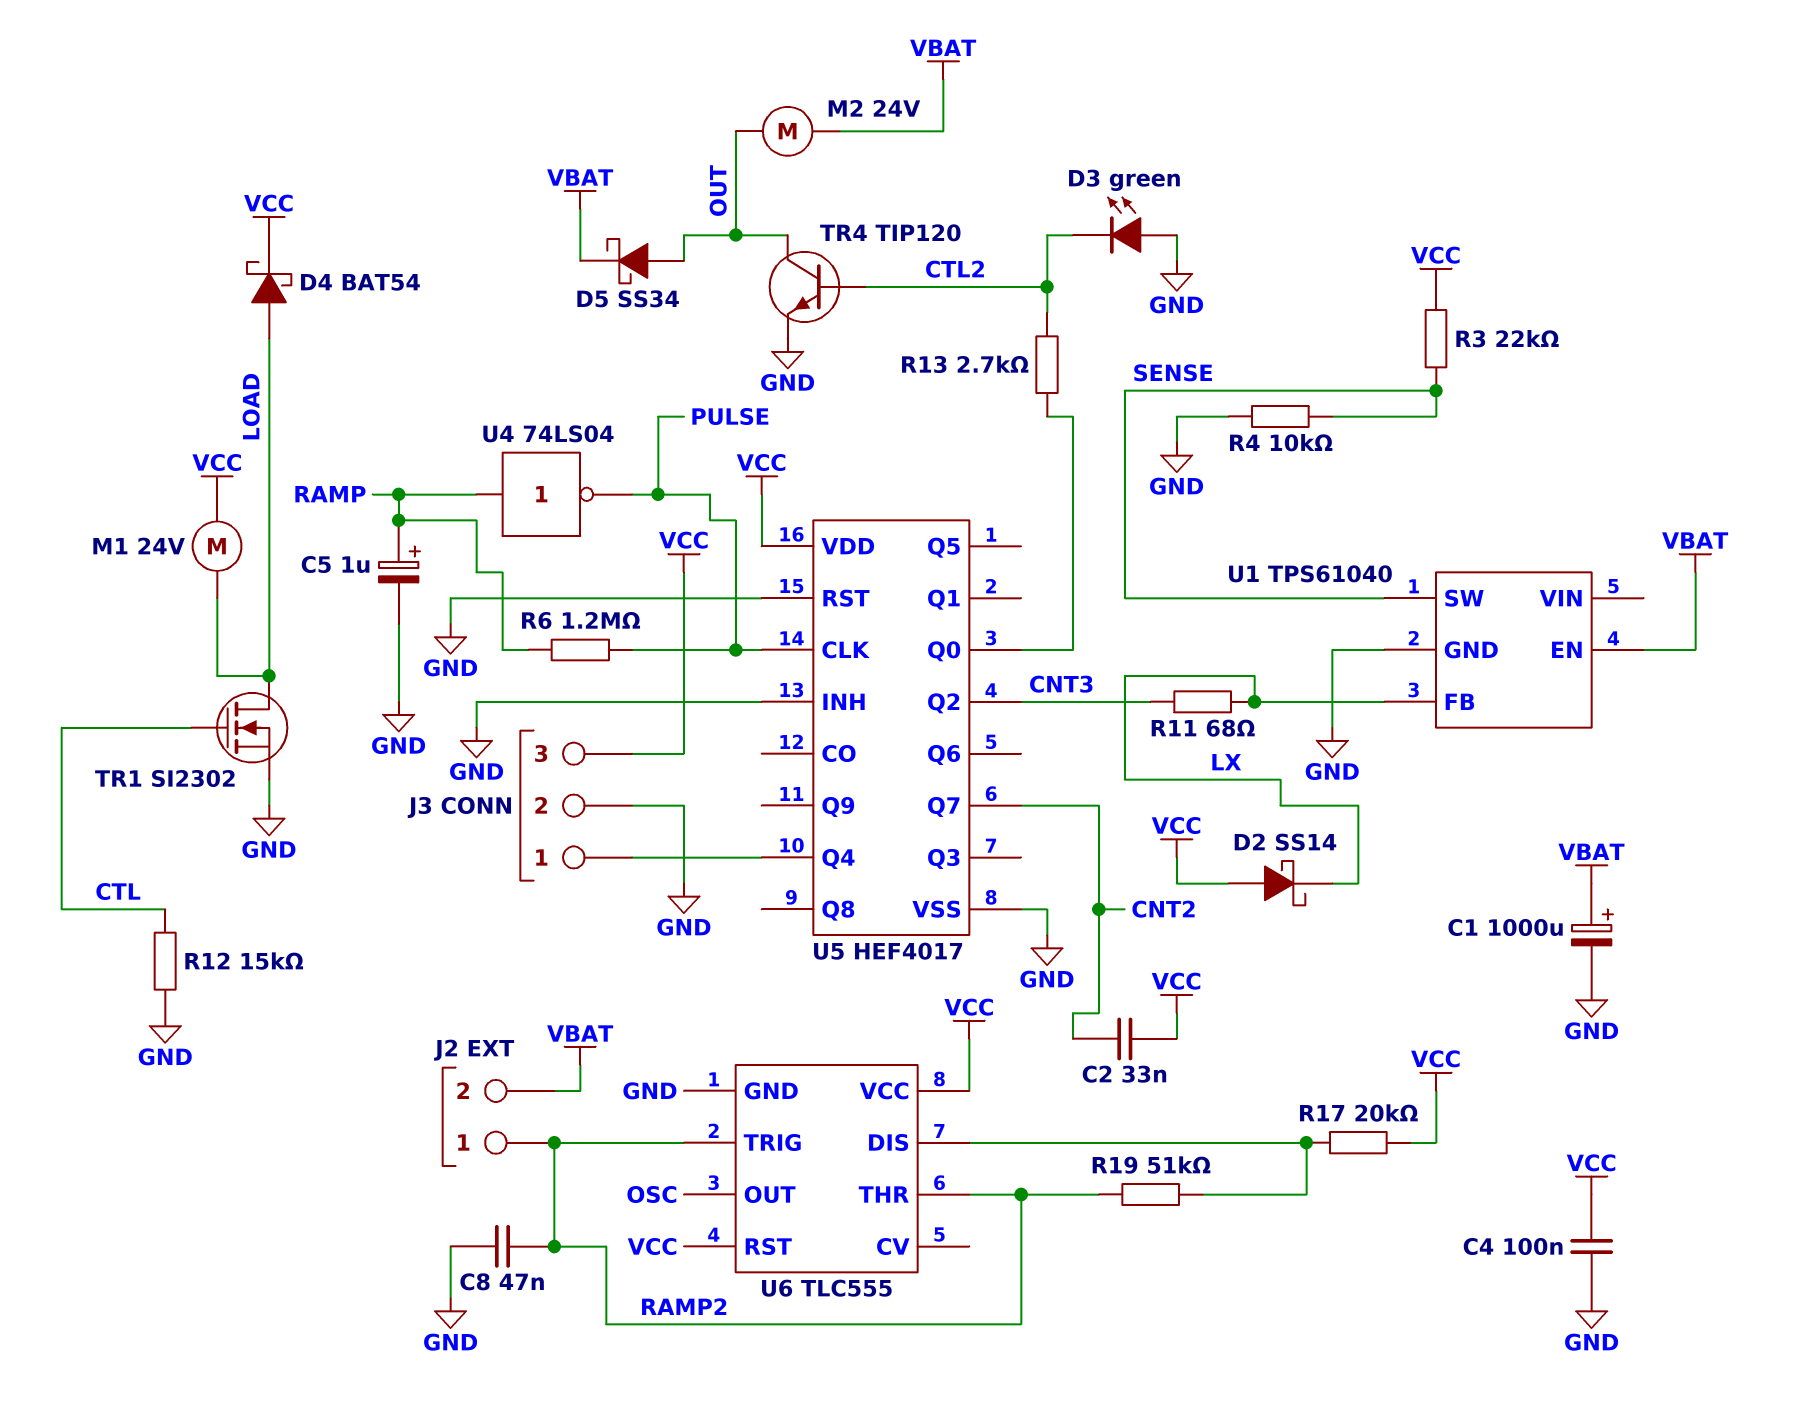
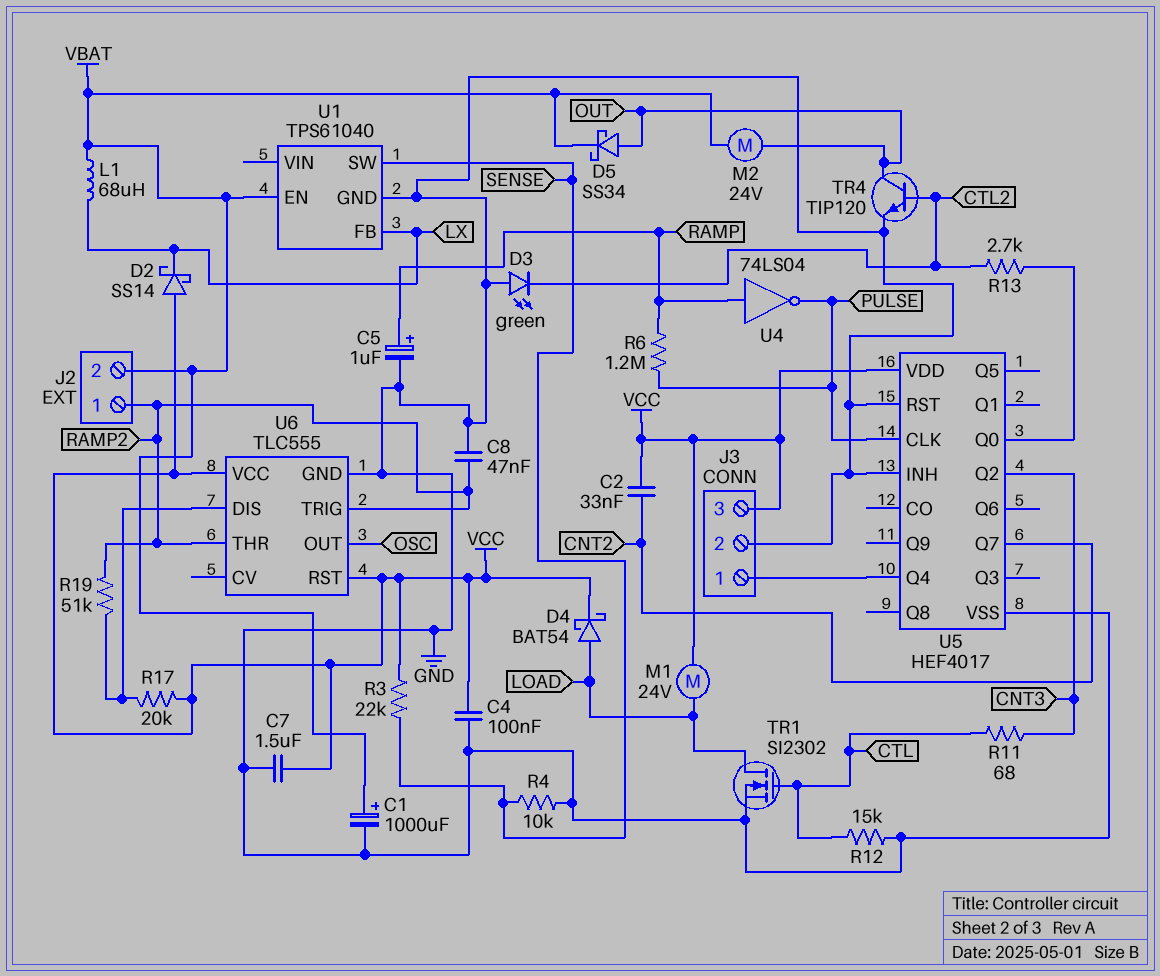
C7: none -> 1.5uF (GND, VCC)
L1: none -> 68uH (LX, VBAT)
R11: 68 (CNT3, LX) -> 68 (CNT3, CTL)

